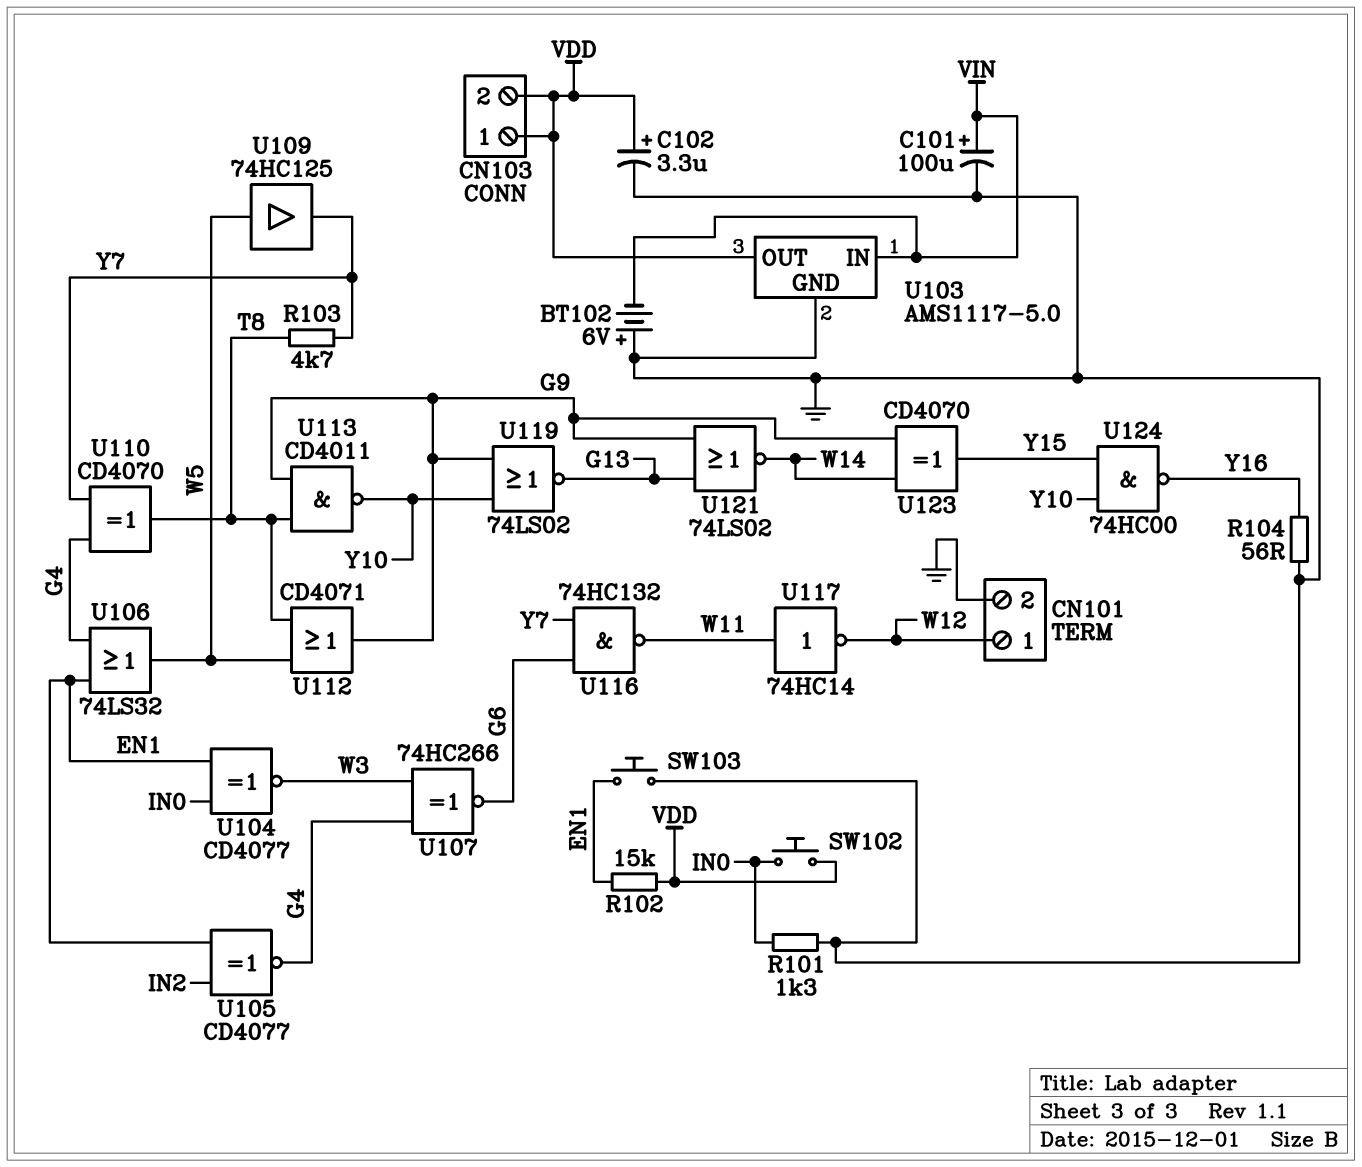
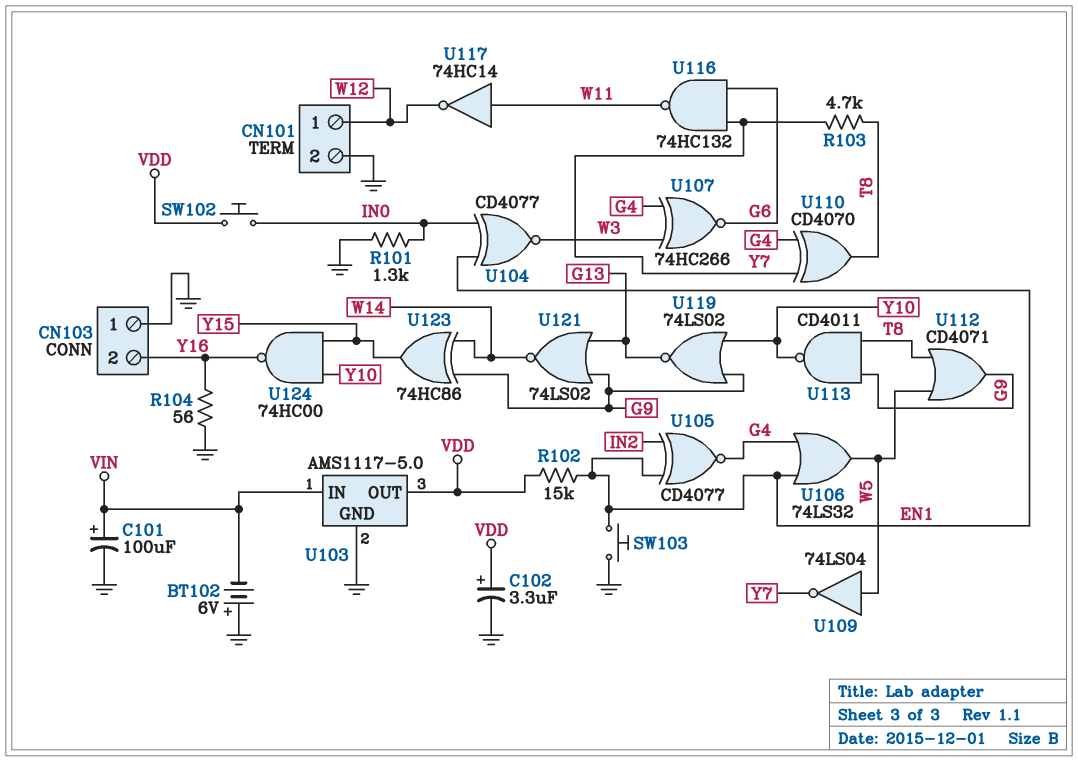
CN103 pin 1: VDD -> GND
CN103 pin 2: VDD -> Y16
U109: buffer 74HC125 (in W5, out Y7) -> NOT 74LS04 (in W5, out Y7)
U123: XOR CD4070 (in G9, in W14, out Y15) -> XOR 74HC86 (in G9, in W14, out Y15)

